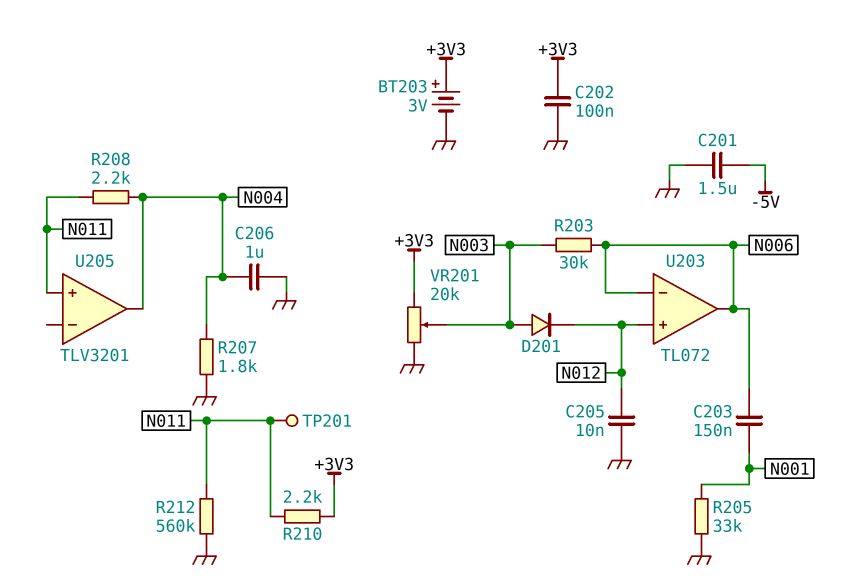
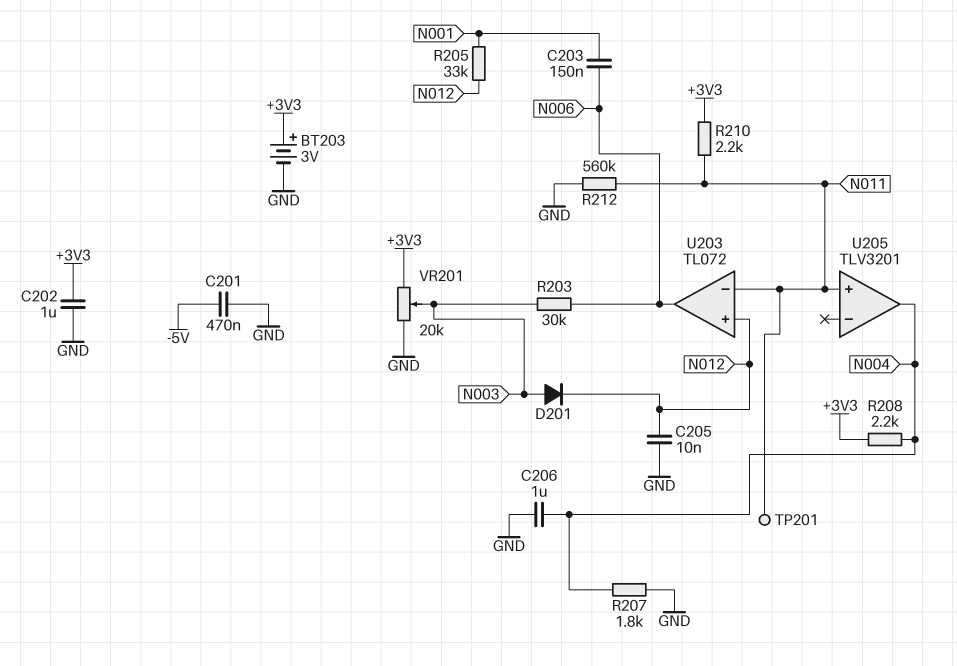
C201: 1.5uF (-5V, GND) -> 470nF (-5V, GND)
C202: 100nF (+3V3, GND) -> 1uF (+3V3, GND)
R205: 33k (GND, N001) -> 33k (N001, N012)
R208: 2.2k (N004, N011) -> 2.2k (+3V3, N004)
U203 pin in-: N006 -> N011

